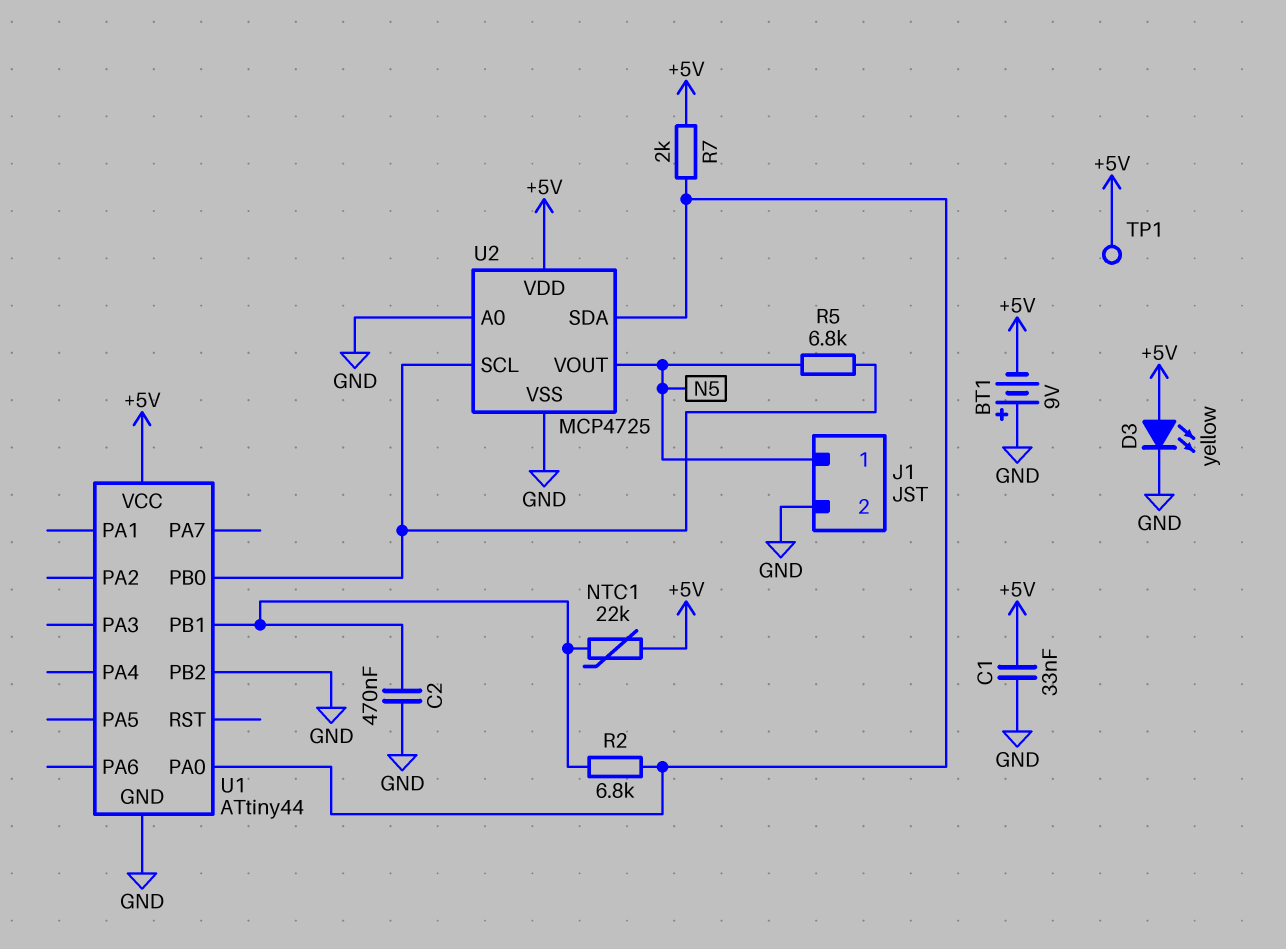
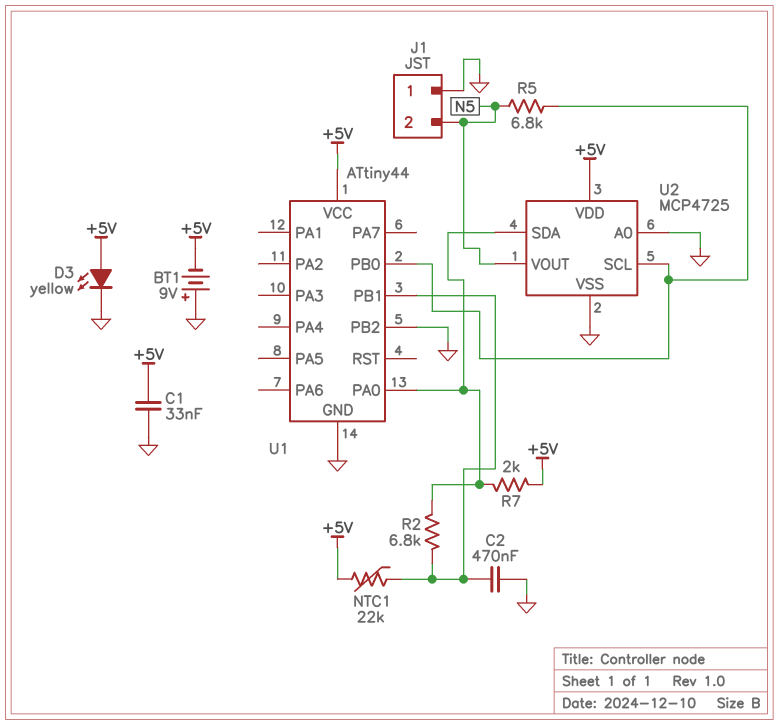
J1 pin 1: N5 -> GND
J1 pin 2: GND -> N5
TP1: test point (+5V) -> none

